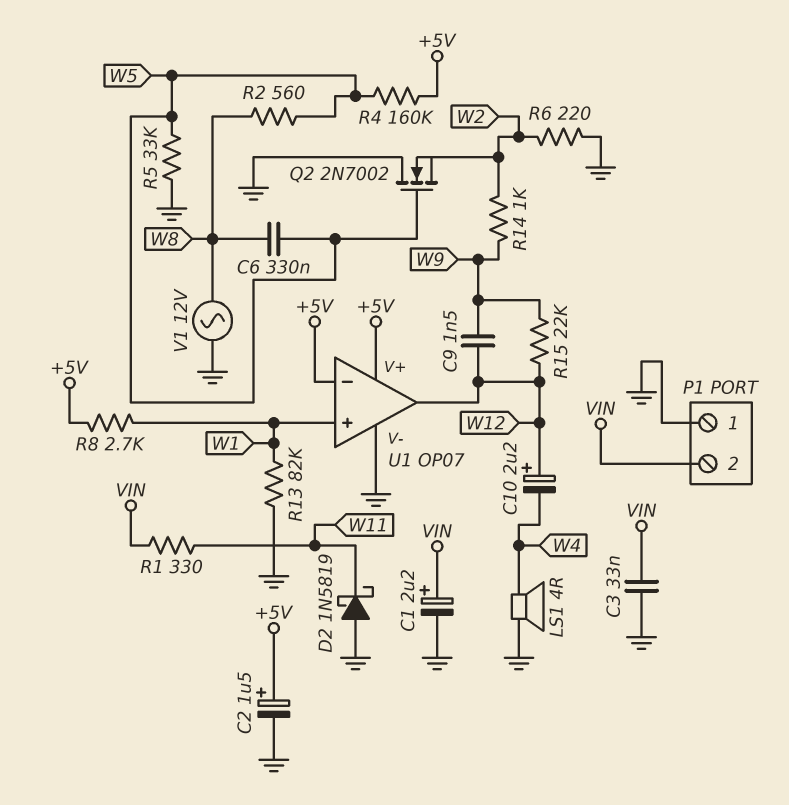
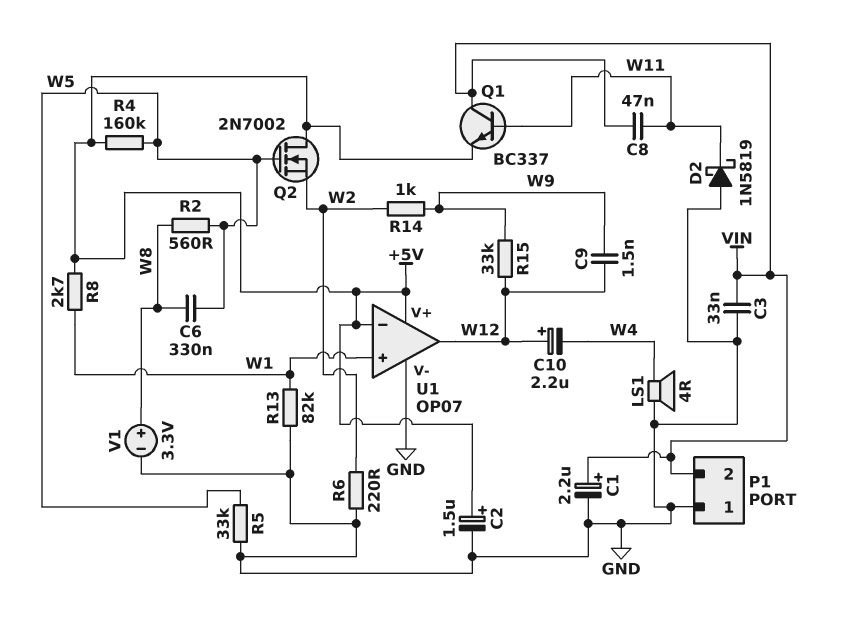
C8: none -> 47nF (VIN, W11)
Q1: none -> NPN BC337 (B W11, C VIN, E +5V)
Q2: NMOS 2N7002 (G W5, D GND, S W2) -> NMOS 2N7002 (G W5, D +5V, S W2)
R1: 330 (VIN, W11) -> none
R15: 22k (W9, W12) -> 33k (W9, W12)
V1: AC 12V (GND, W8) -> 3.3V (plus W8, minus GND)

